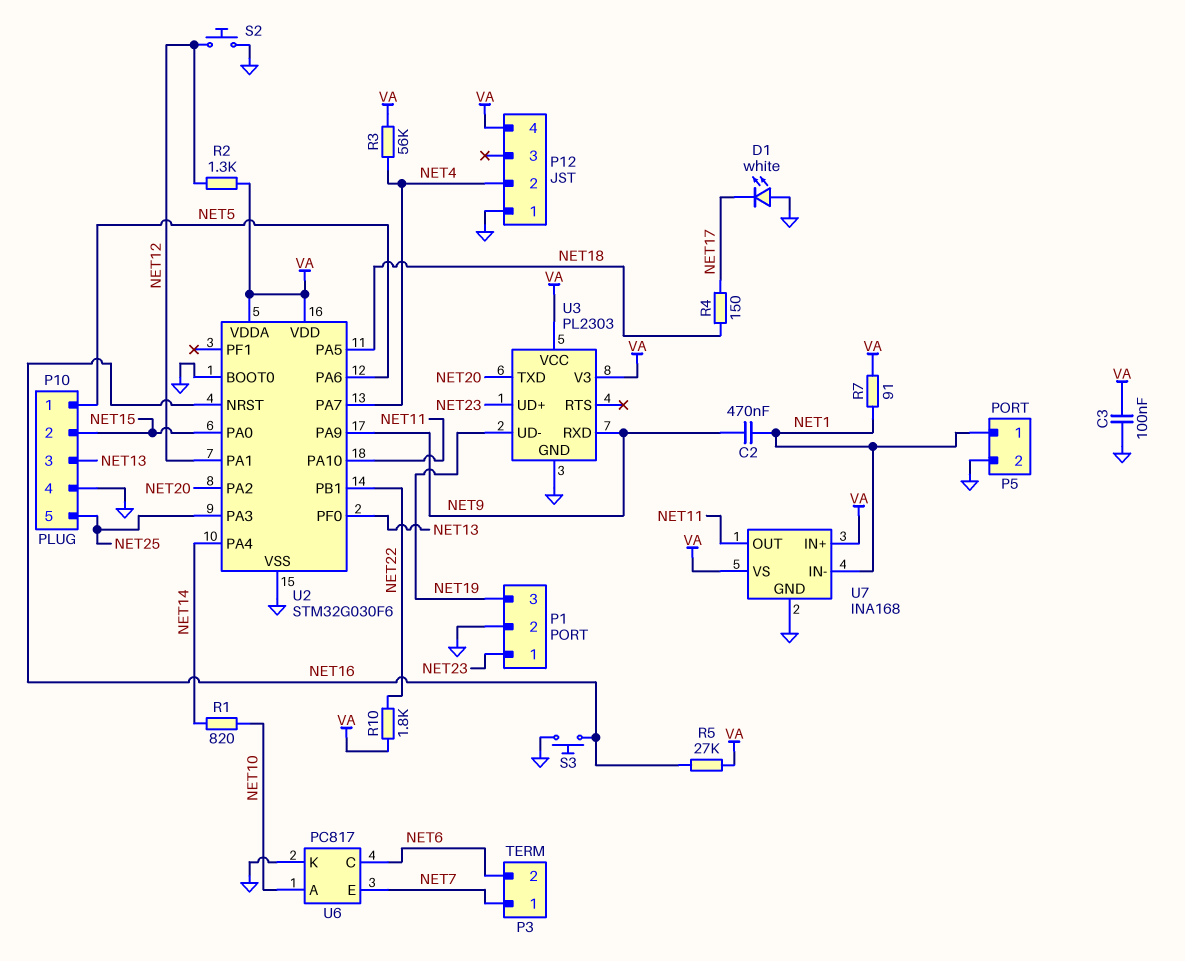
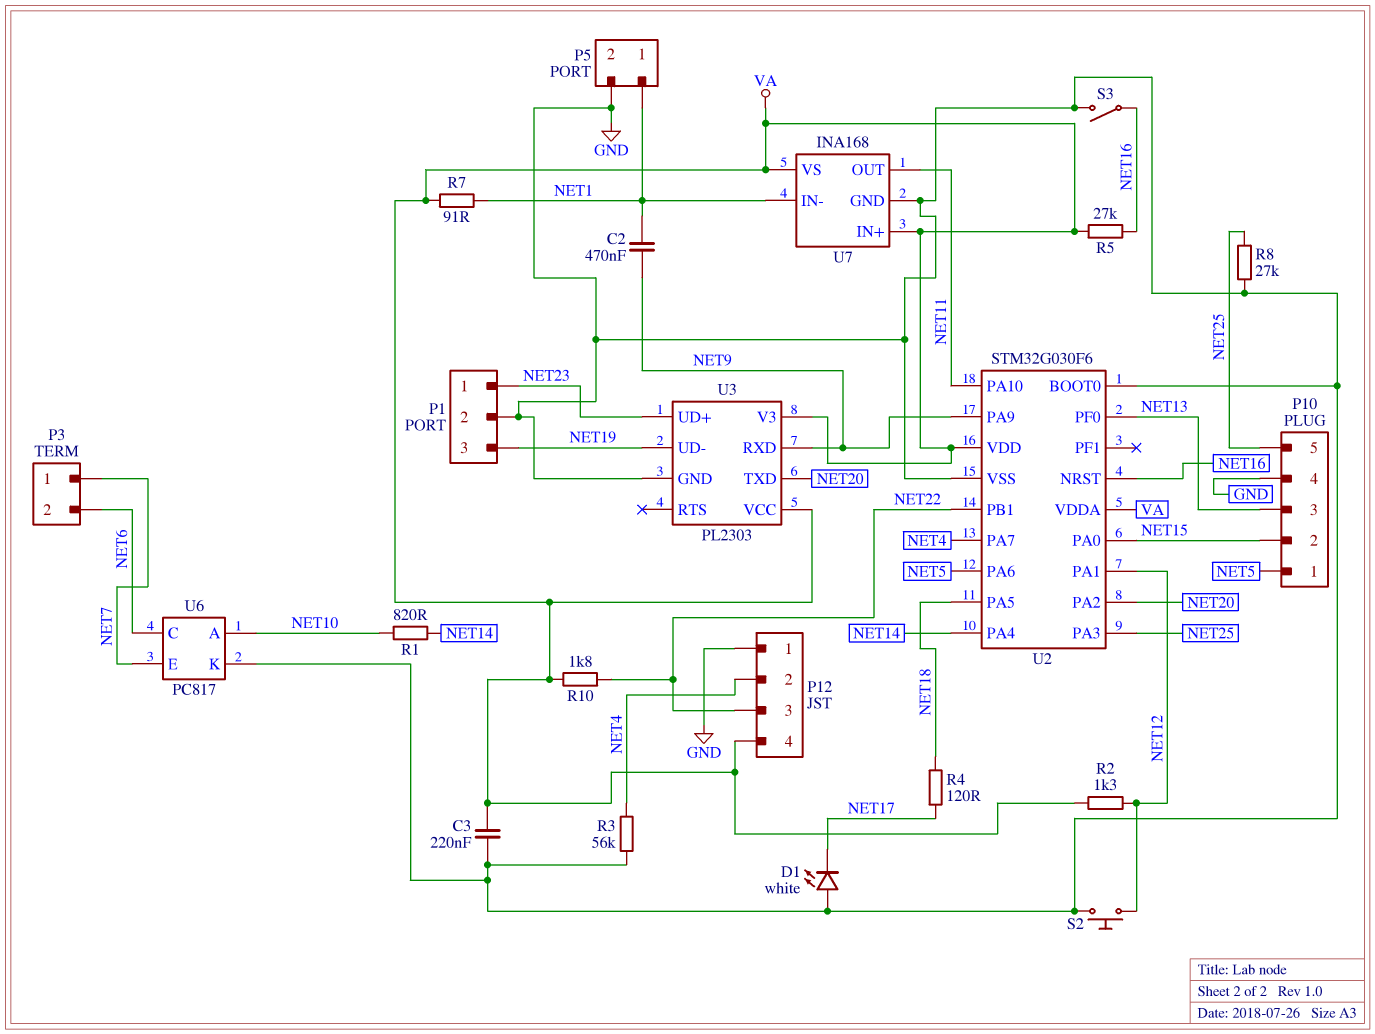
C3: 100nF (GND, VA) -> 220nF (GND, VA)
P12 pin 3: none -> NET22
R3: 56k (NET4, VA) -> 56k (GND, NET4)
R4: 150 (NET17, NET18) -> 120 (NET17, NET18)
R8: none -> 27k (GND, NET25)
S3: button (GND, NET16) -> switch (GND, NET16)

